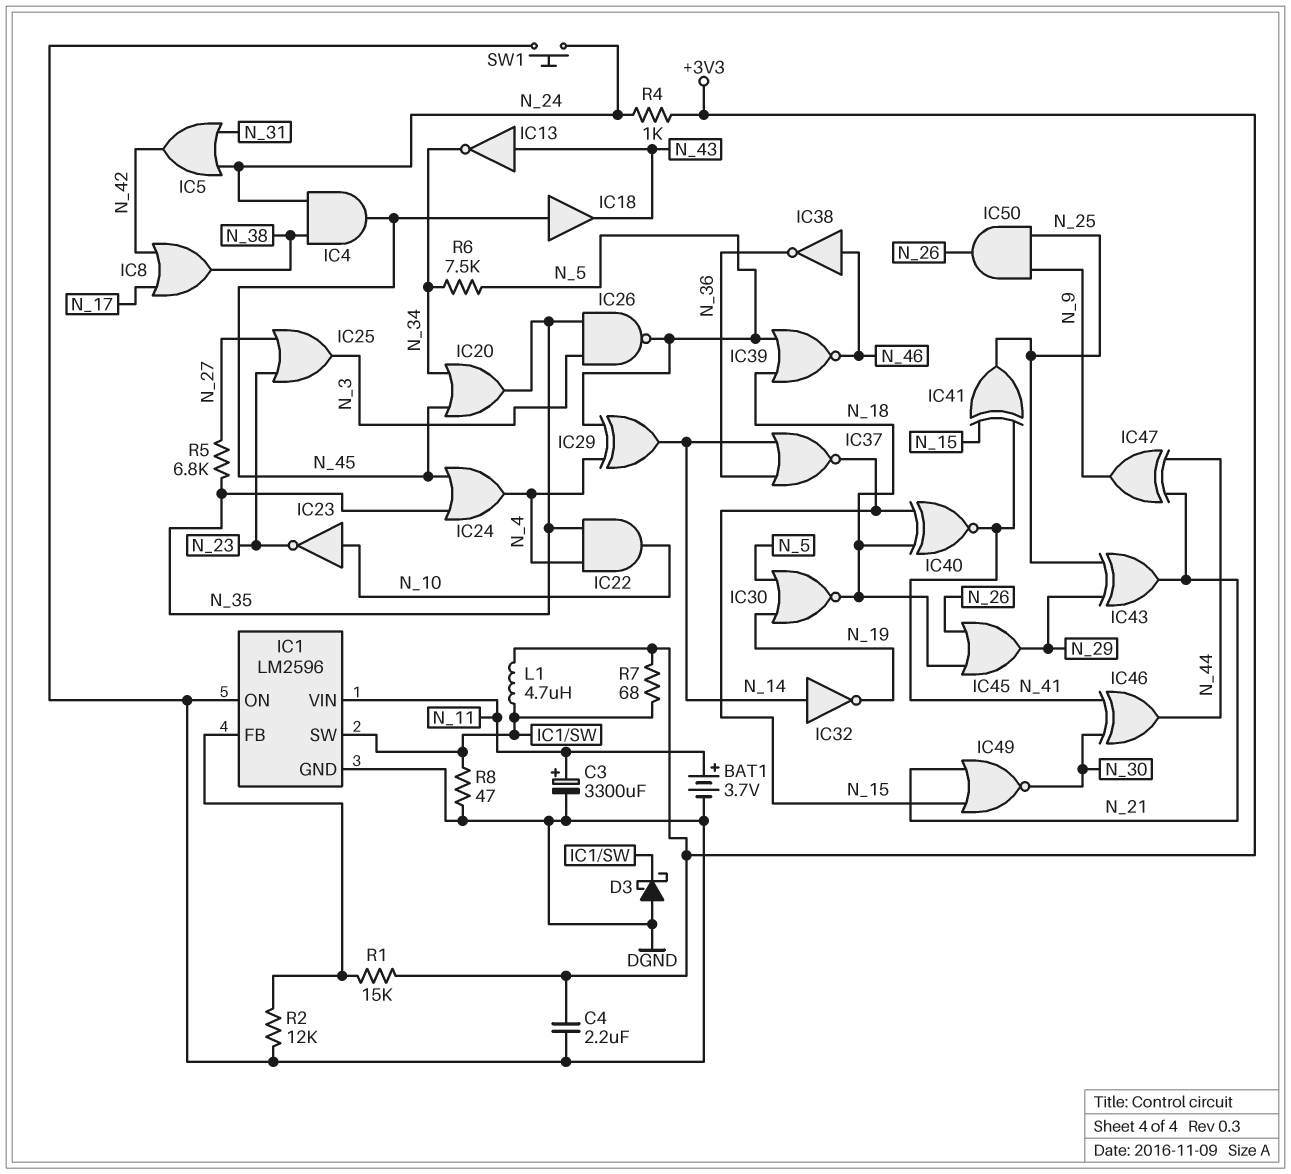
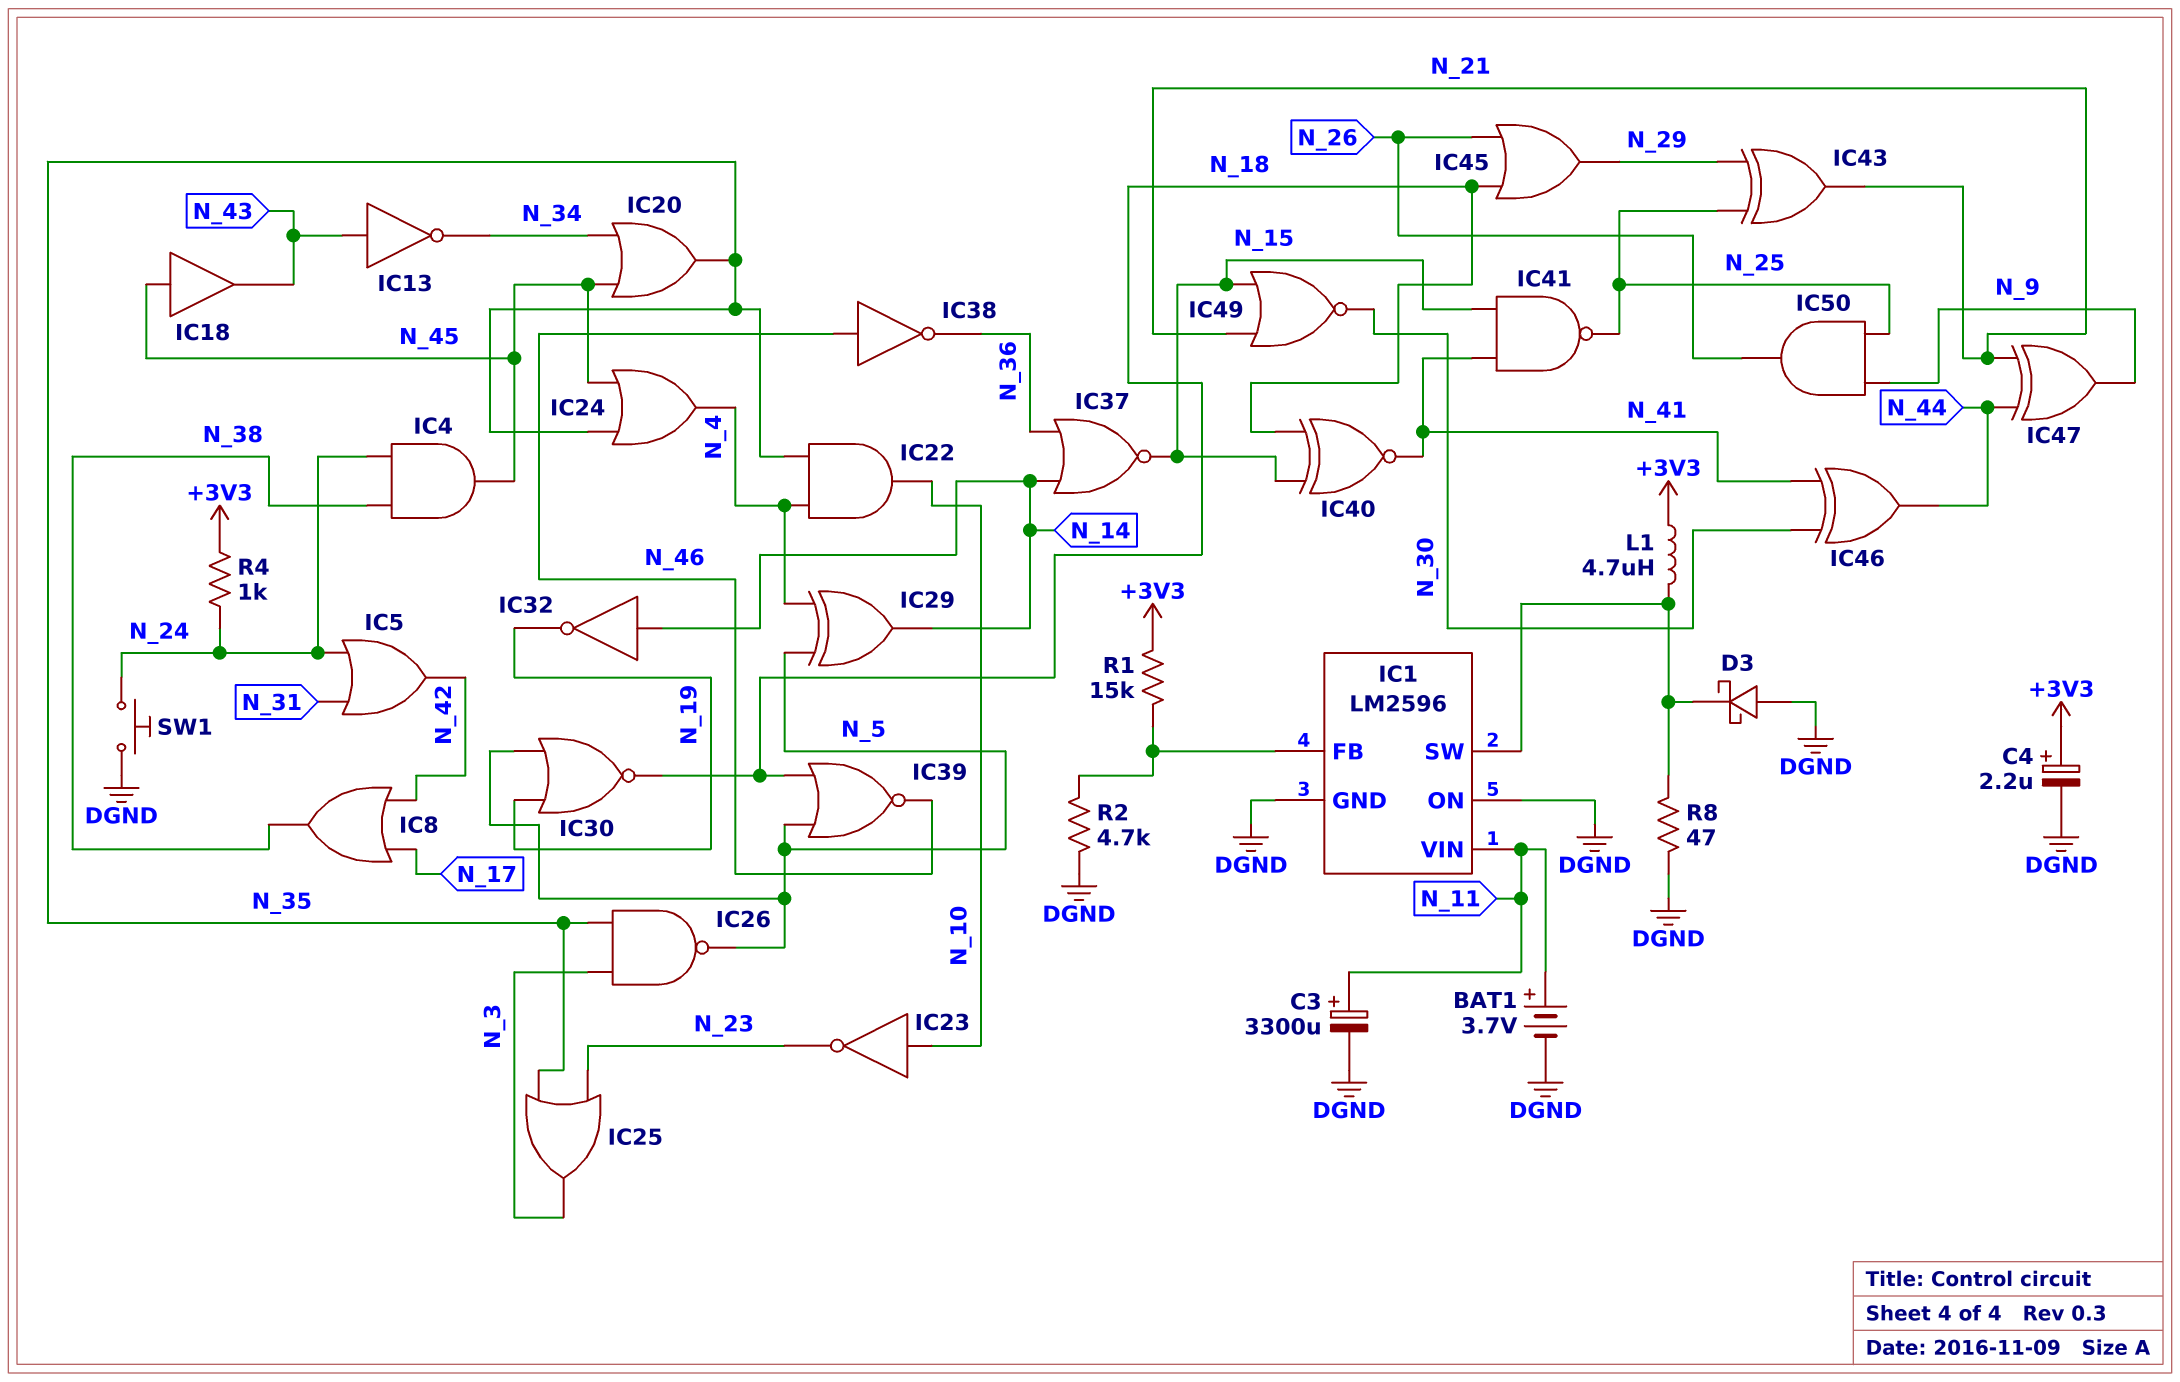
C4: 2.2uF (+3V3, DGND) -> 2.2uF (plus +3V3, minus DGND)
IC25: OR (in N_23, in N_27, out N_3) -> OR (in N_23, in N_35, out N_3)
IC41: XOR (in N_15, in N_41, out N_25) -> NAND (in N_15, in N_41, out N_25)
R2: 12k (DGND, IC1/FB) -> 4.7k (DGND, IC1/FB)
R5: 6.8k (N_27, N_35) -> none
R6: 7.5k (N_5, N_34) -> none
R7: 68 (+3V3, IC1/SW) -> none

